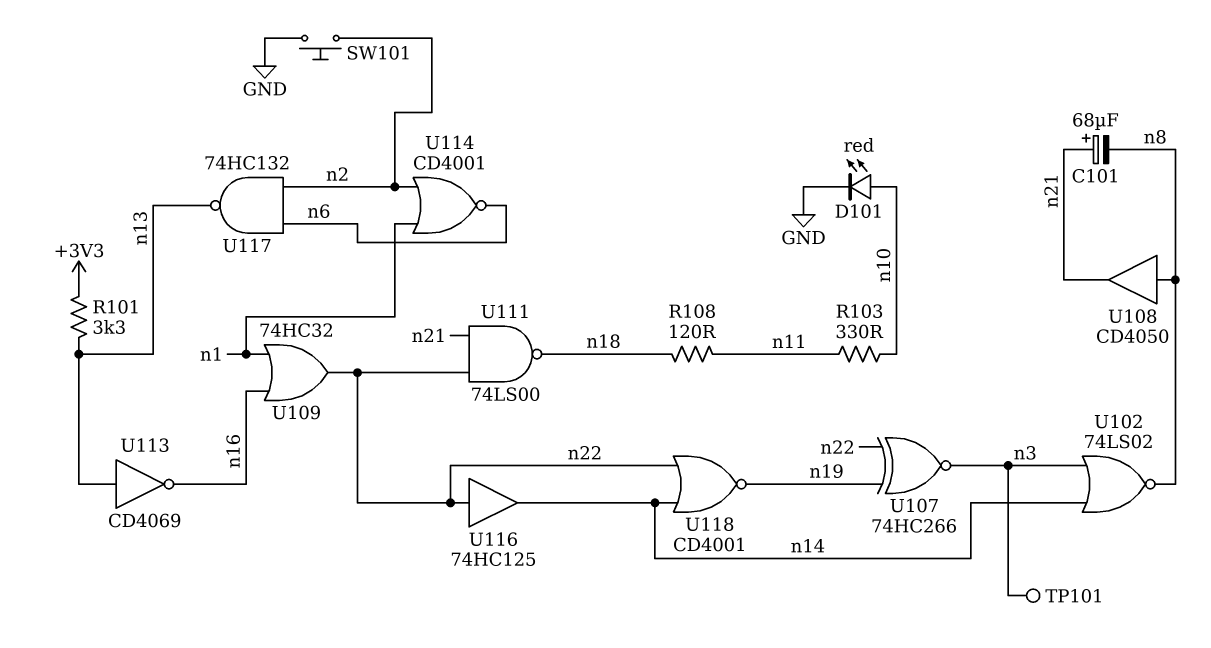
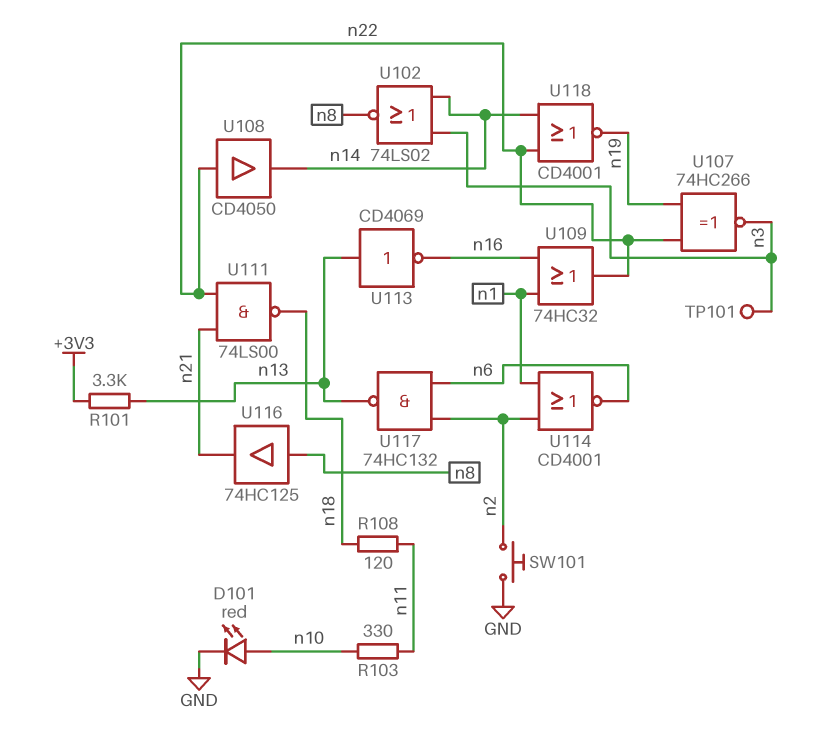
C101: 68uF (plus n21, minus n8) -> none
U108: buffer CD4050 (in n8, out n21) -> buffer CD4050 (in n22, out n14)
U116: buffer 74HC125 (in n22, out n14) -> buffer 74HC125 (in n8, out n21)

